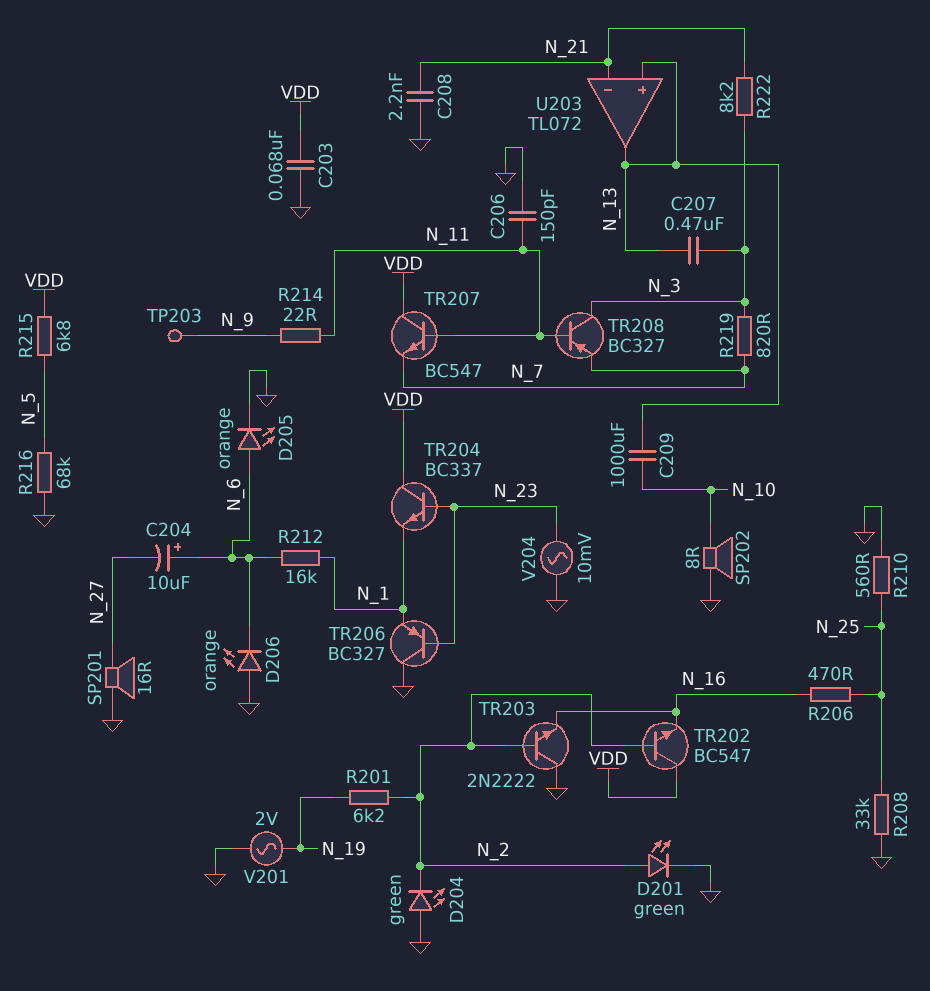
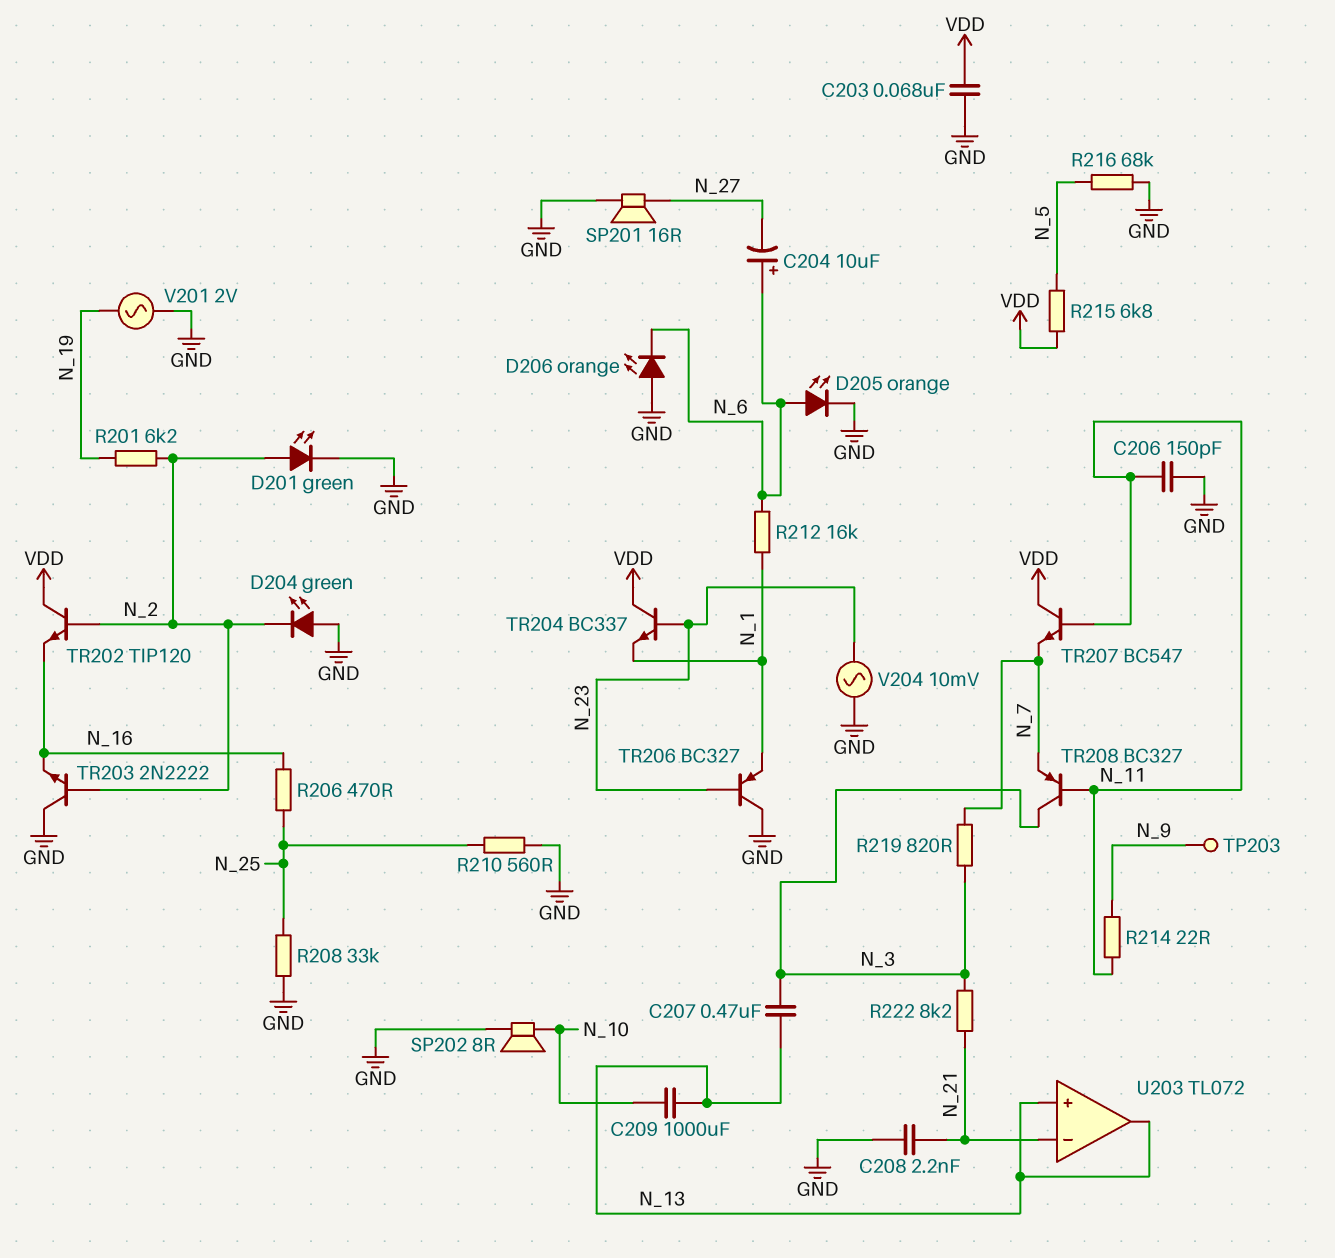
TR202: NPN BC547 (B N_2, C VDD, E N_16) -> NPN TIP120 (B N_2, C VDD, E N_16)

